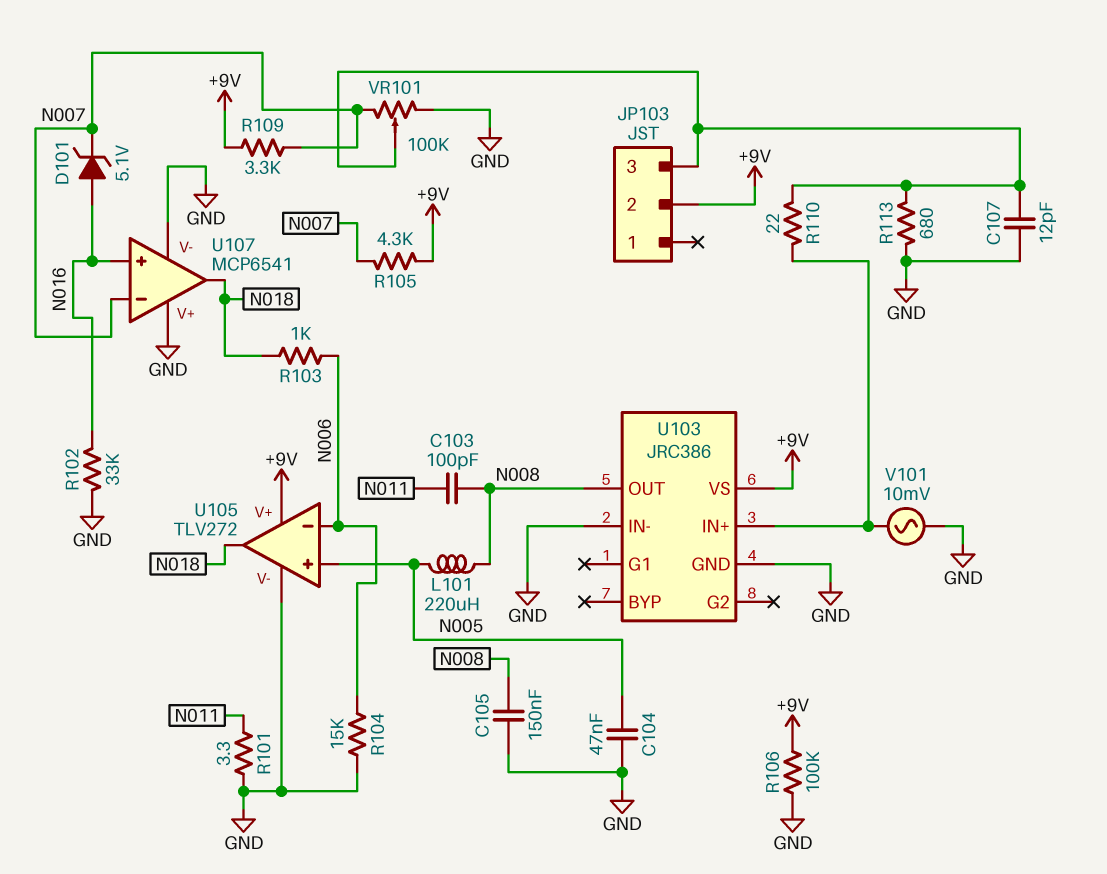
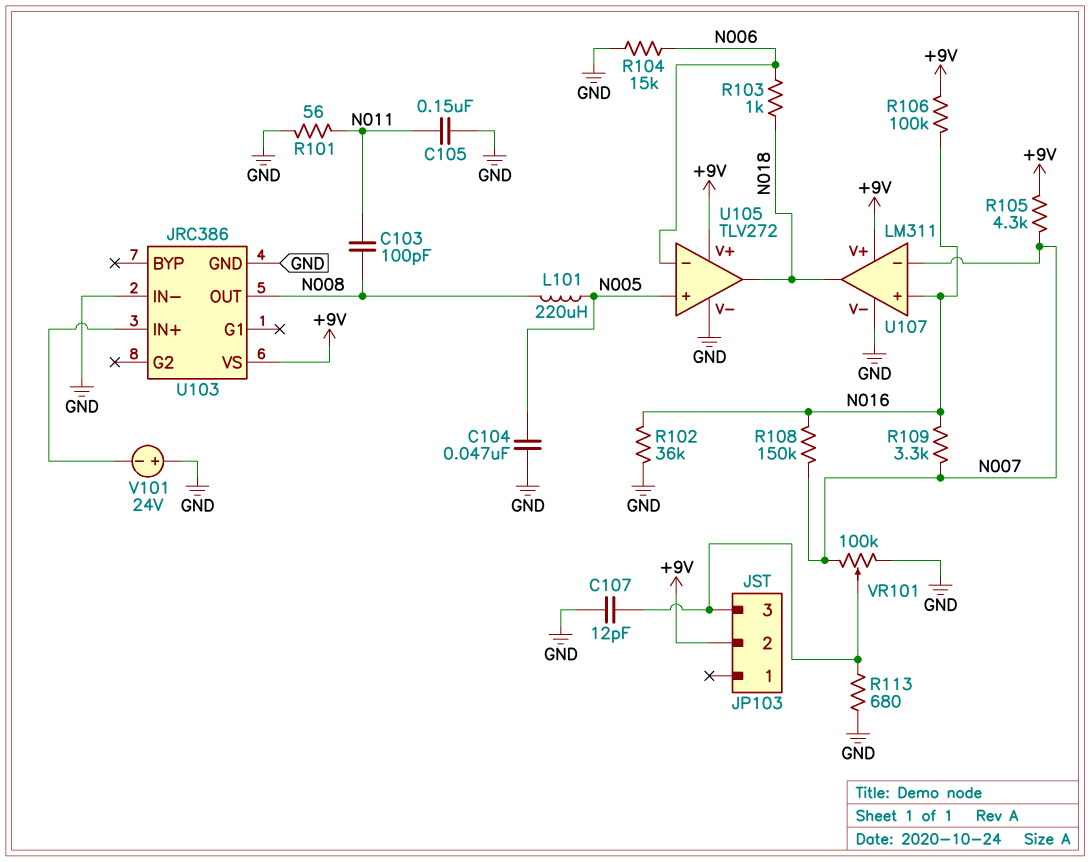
C105: 150nF (GND, N008) -> 150nF (GND, N011)
D101: zener 5.1V (A N016, K N007) -> none
R101: 3.3 (GND, N011) -> 56 (GND, N011)
R102: 33k (GND, N016) -> 36k (GND, N016)
R106: 100k (+9V, GND) -> 100k (+9V, N016)
R108: none -> 150k (N007, N016)
R109: 3.3k (+9V, N007) -> 3.3k (N007, N016)
R110: 22 (JP103/3, U103/IN+) -> none
U107: MCP6541 -> LM311
U107 pin V+: GND -> +9V
V101: AC 10mV (GND, U103/IN+) -> 24V (plus GND, minus U103/IN+)

